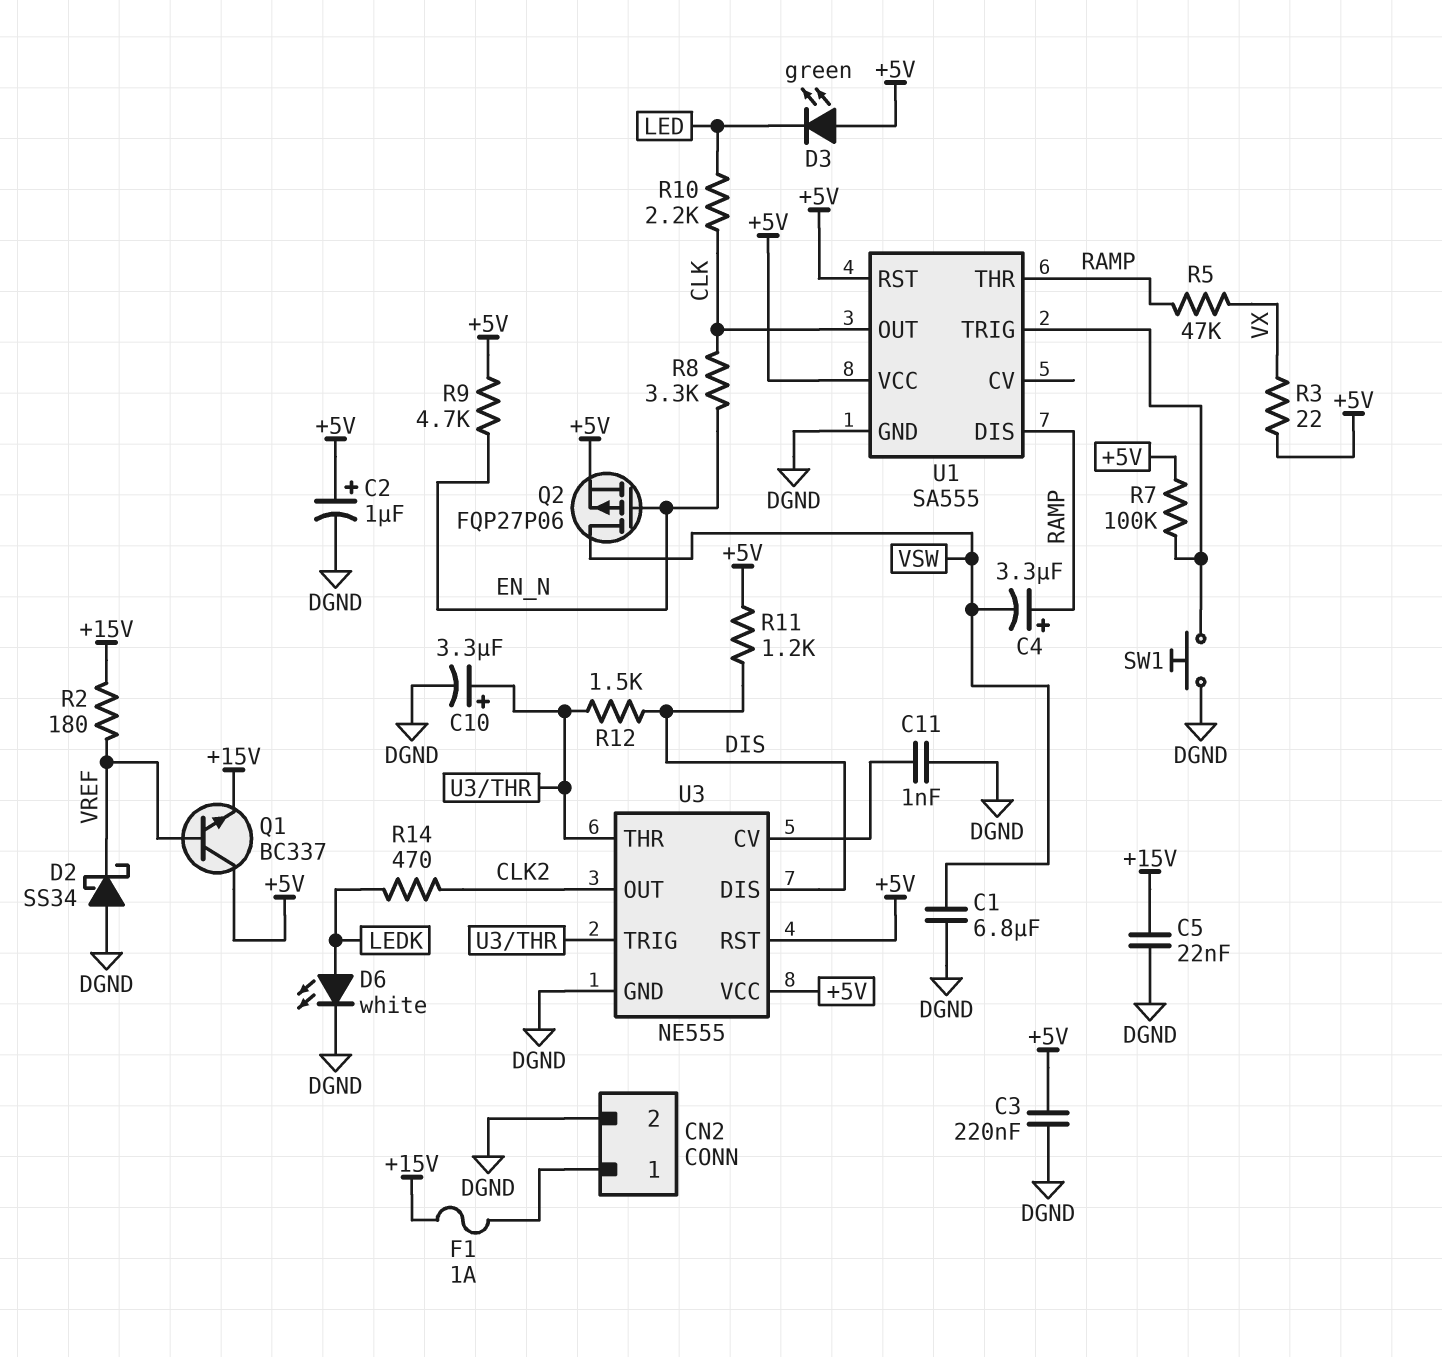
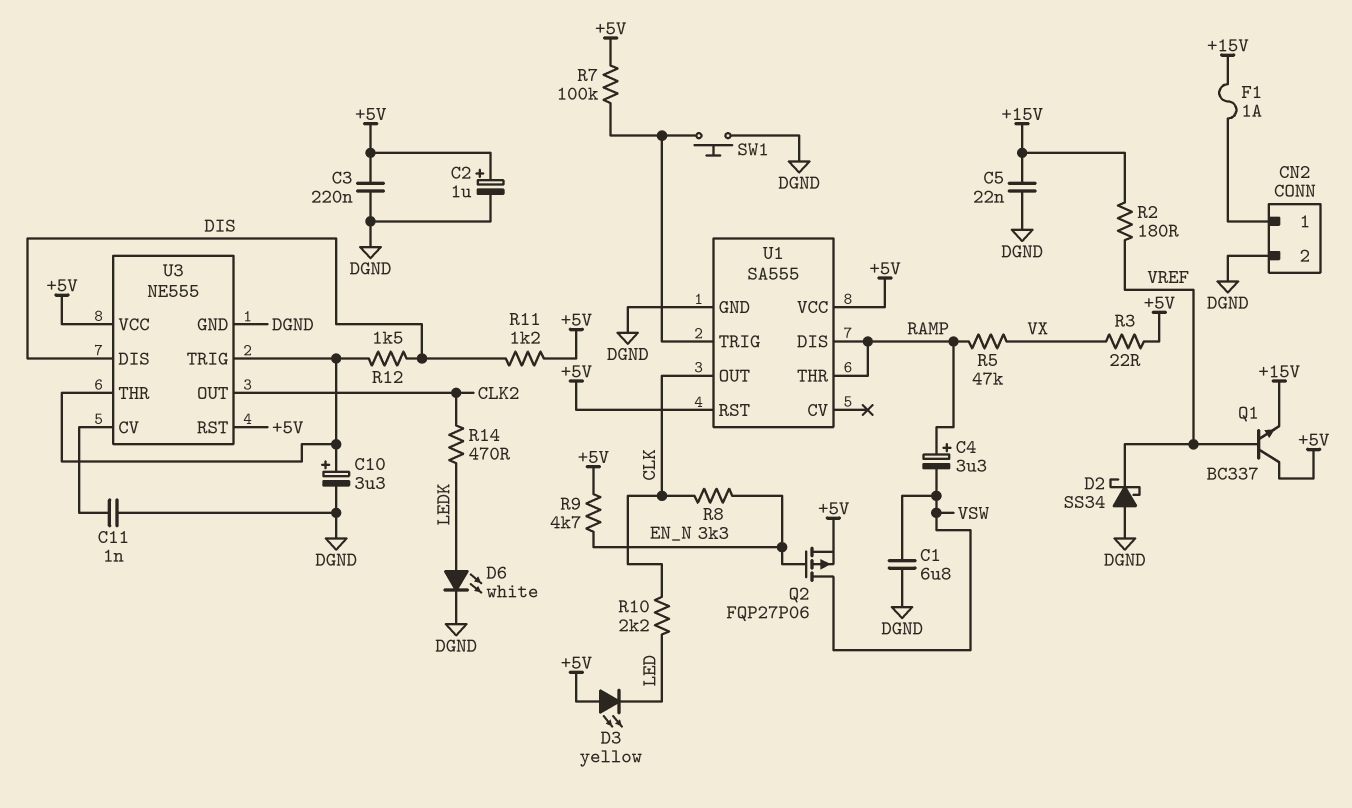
D3: LED green (A +5V, K LED) -> LED yellow (A +5V, K LED)

